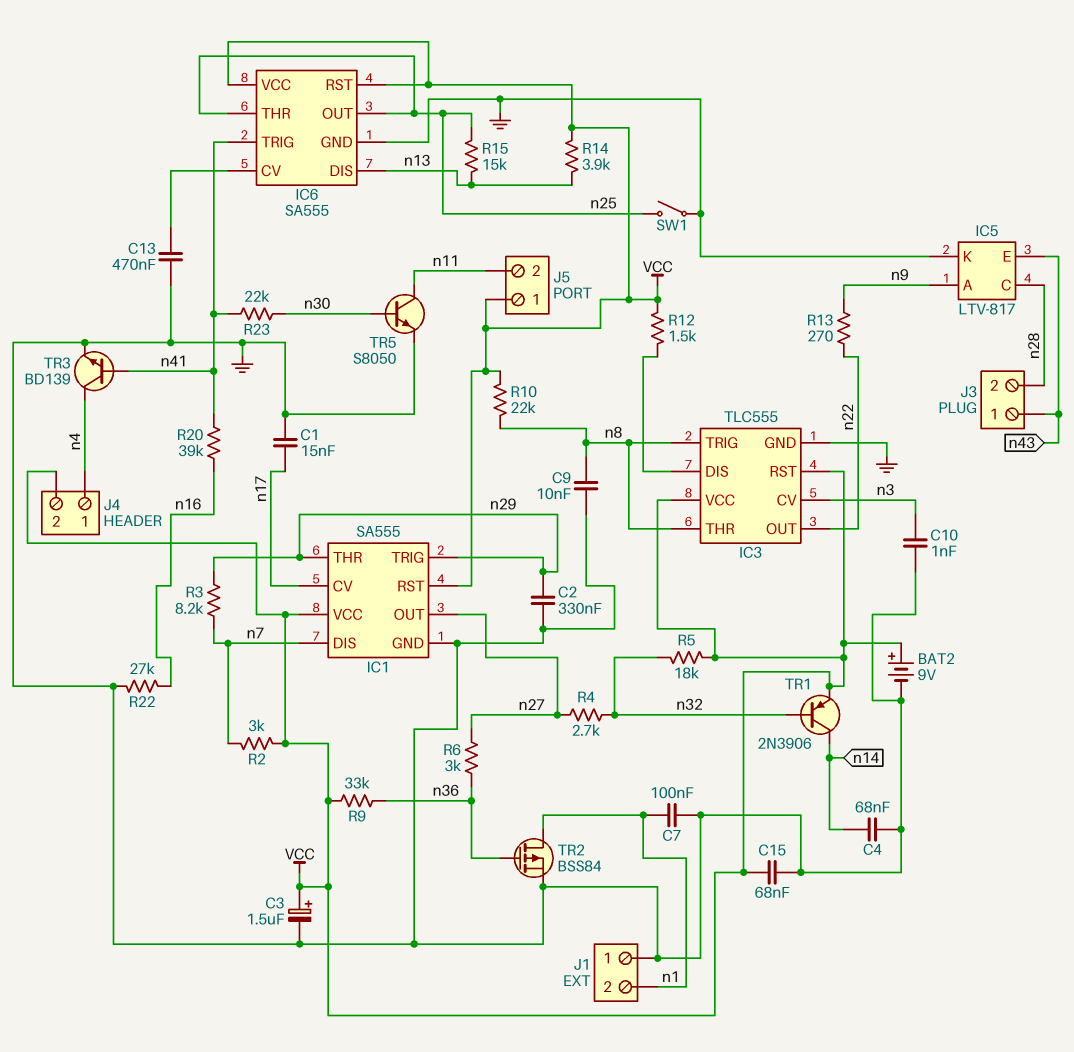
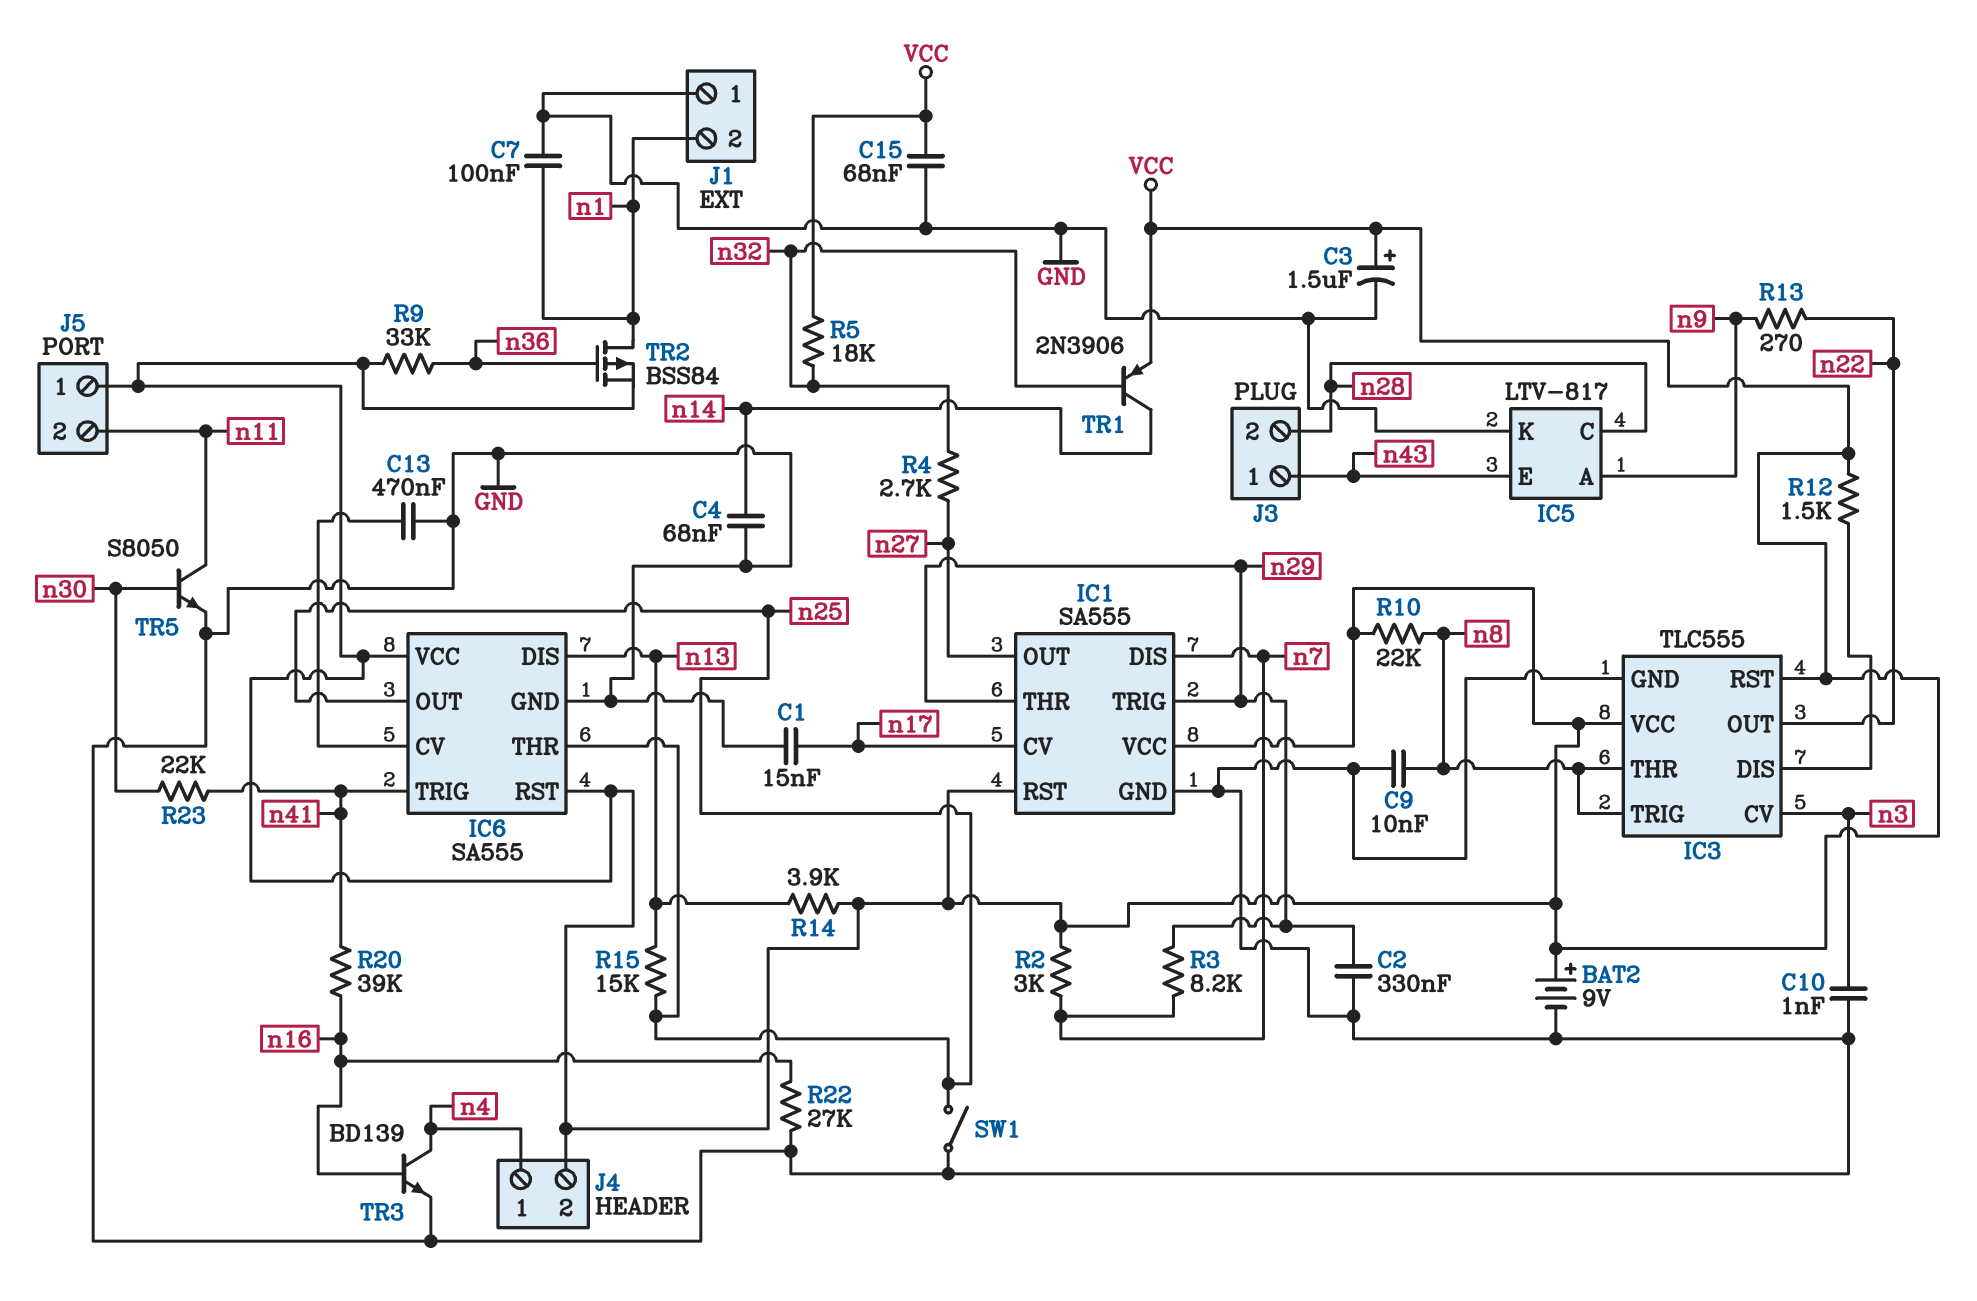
R6: 3k (n27, n36) -> none
TR2: PMOS BSS84 (G n36, D n1, S GND) -> PMOS BSS84 (G n36, D n1, S VCC)
TR3: NPN BD139 (B n41, C n4, E GND) -> NPN BD139 (B n16, C n4, E GND)

